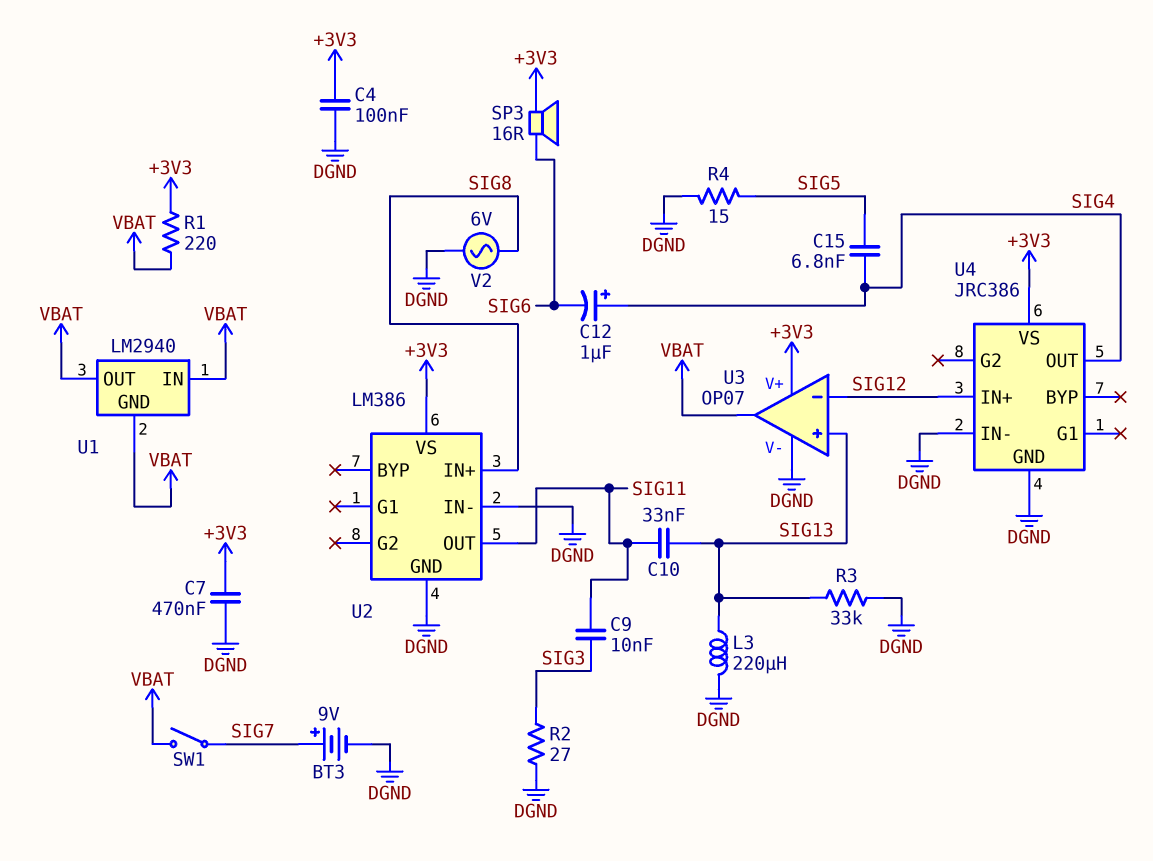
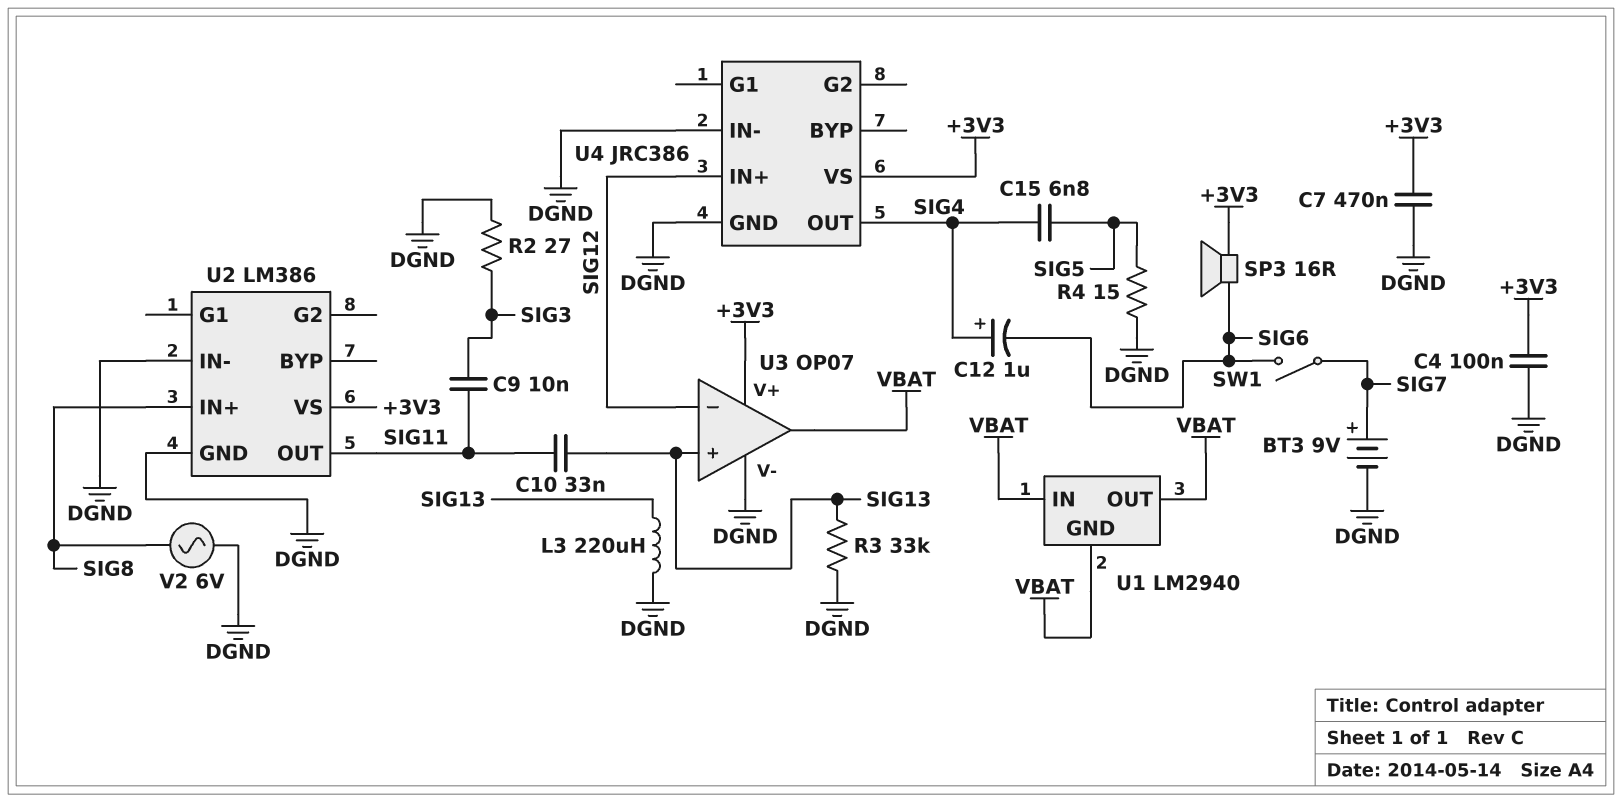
R1: 220 (+3V3, VBAT) -> none
SW1: switch (SIG7, VBAT) -> switch (SIG6, SIG7)

